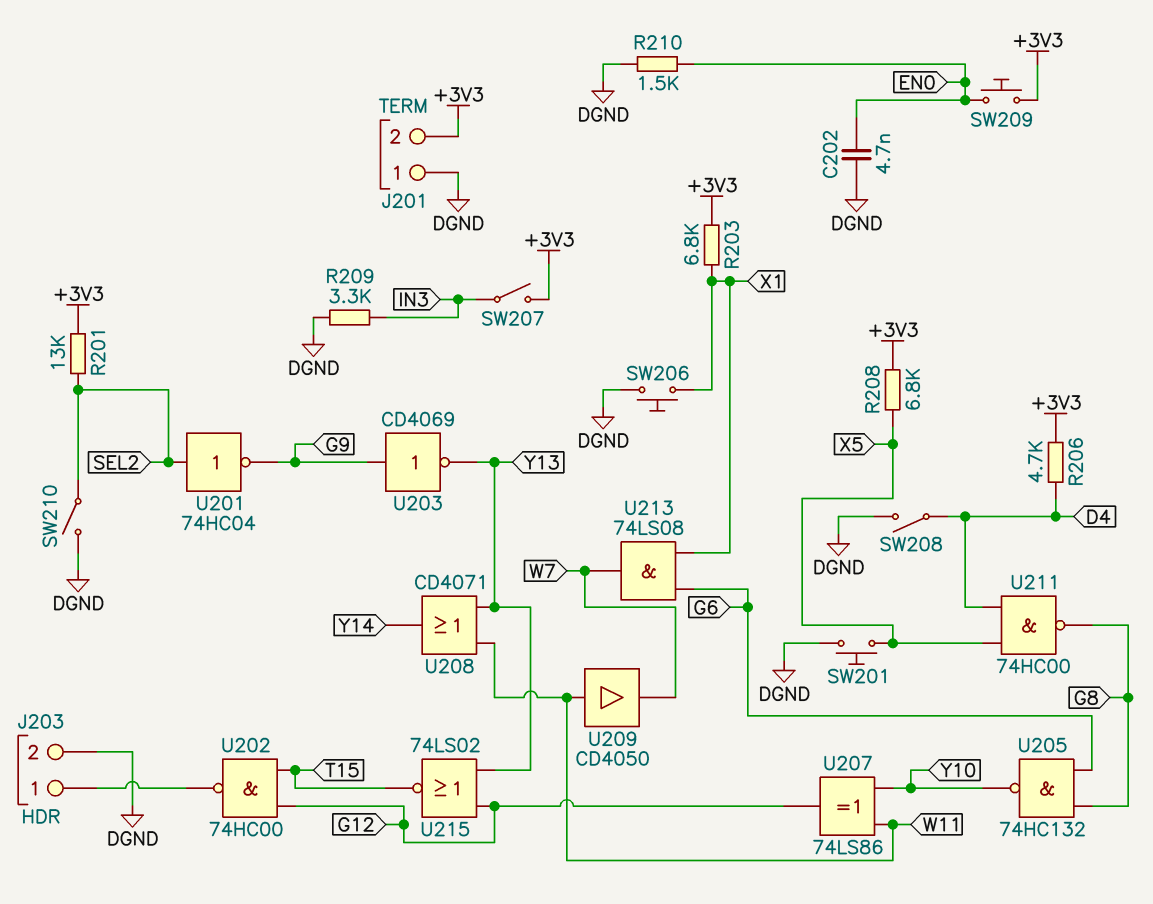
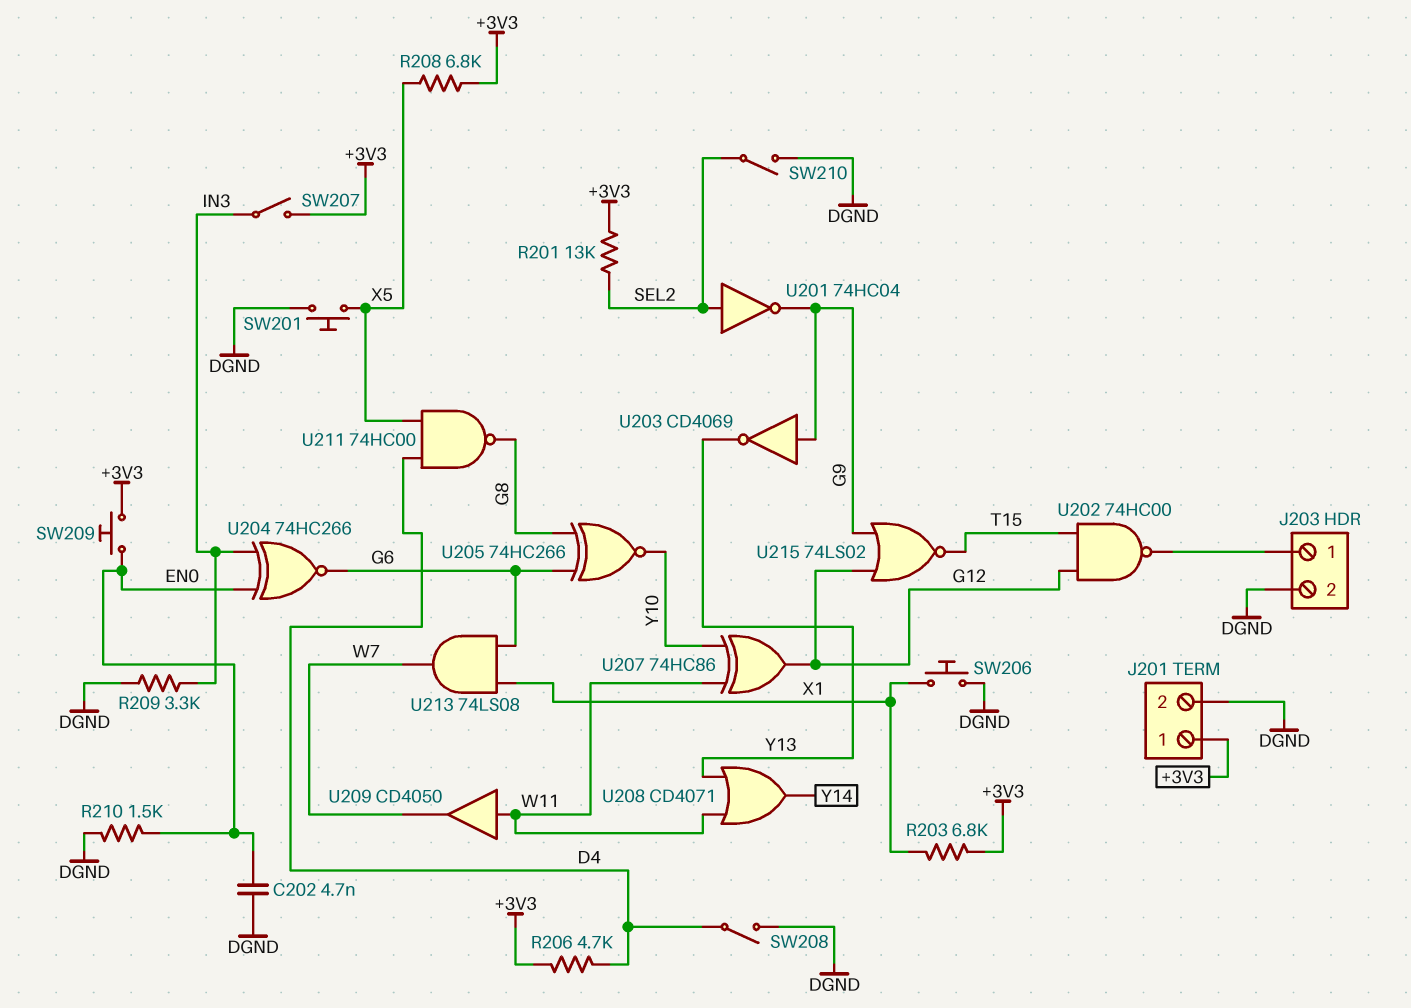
J201 pin 1: DGND -> +3V3
J201 pin 2: +3V3 -> DGND
U204: none -> XNOR 74HC266 (in EN0, in IN3, out G6)
U205: NAND 74HC132 (in G6, in G8, out Y10) -> XNOR 74HC266 (in G6, in G8, out Y10)
U207: XOR 74LS86 (in W11, in Y10, out G12) -> XOR 74HC86 (in W11, in Y10, out G12)
U215: NOR 74LS02 (in G12, in Y13, out T15) -> NOR 74LS02 (in G9, in G12, out T15)

